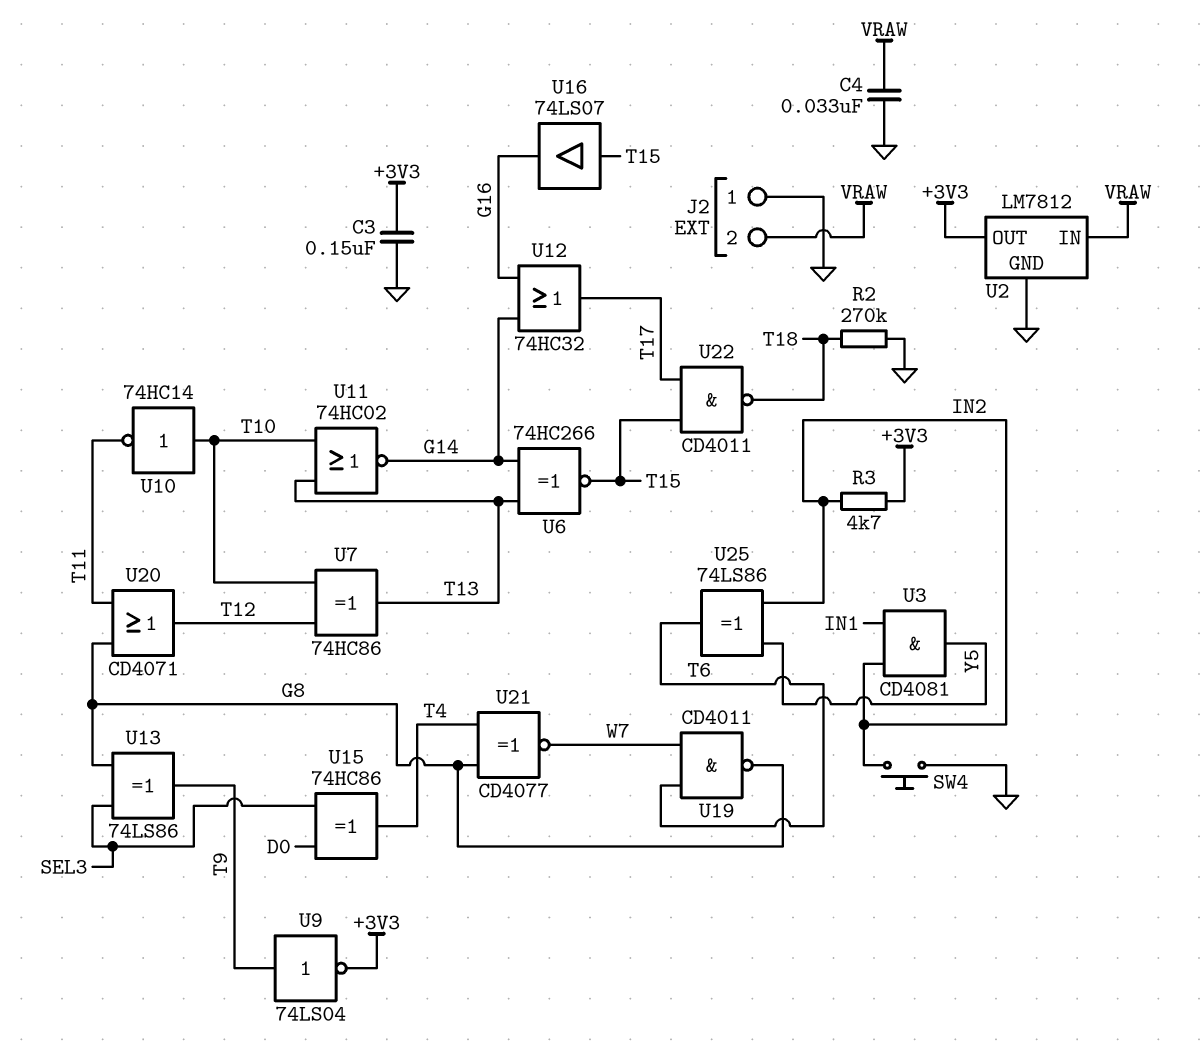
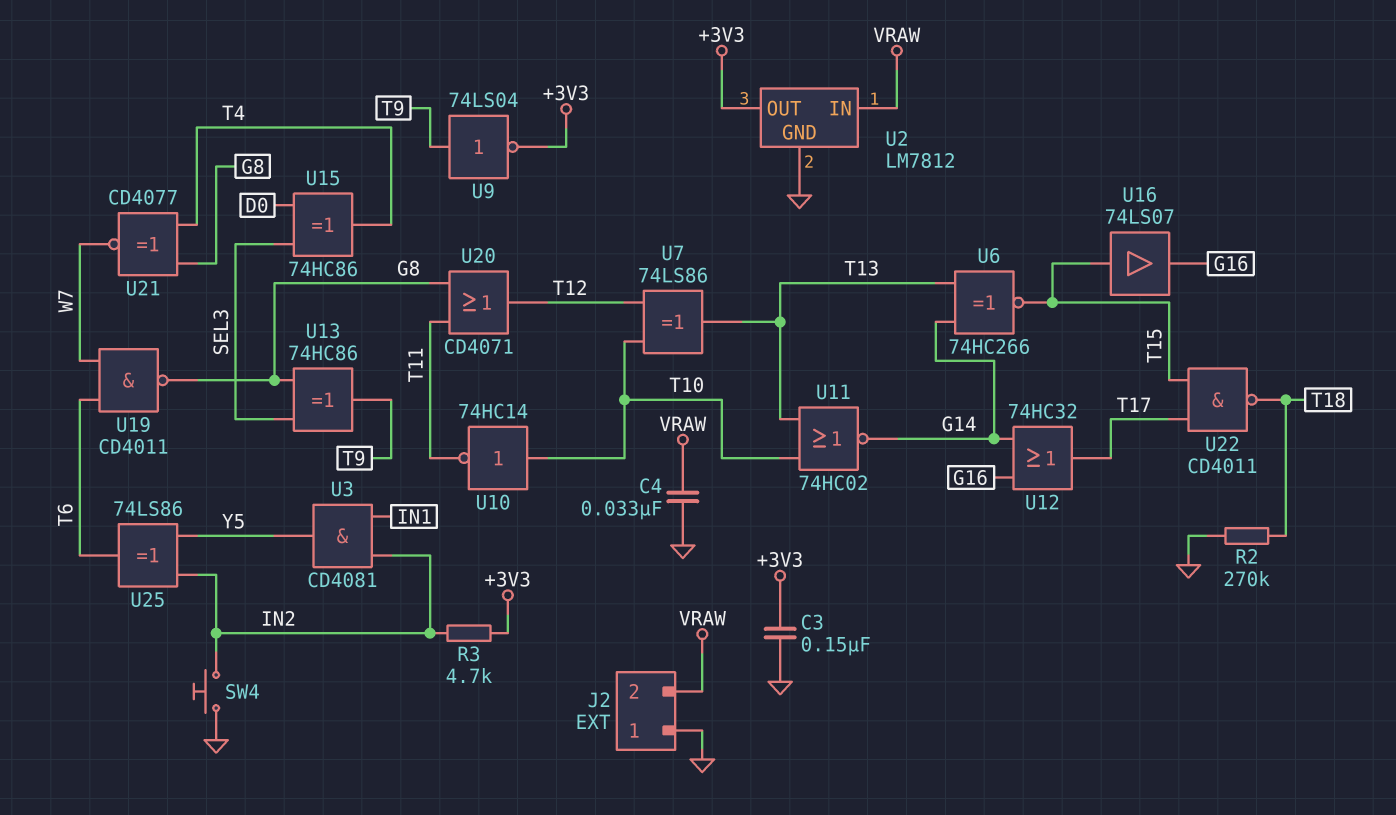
U7: XOR 74HC86 (in T10, in T12, out T13) -> XOR 74LS86 (in T10, in T12, out T13)
U13: XOR 74LS86 (in G8, in SEL3, out T9) -> XOR 74HC86 (in G8, in SEL3, out T9)

